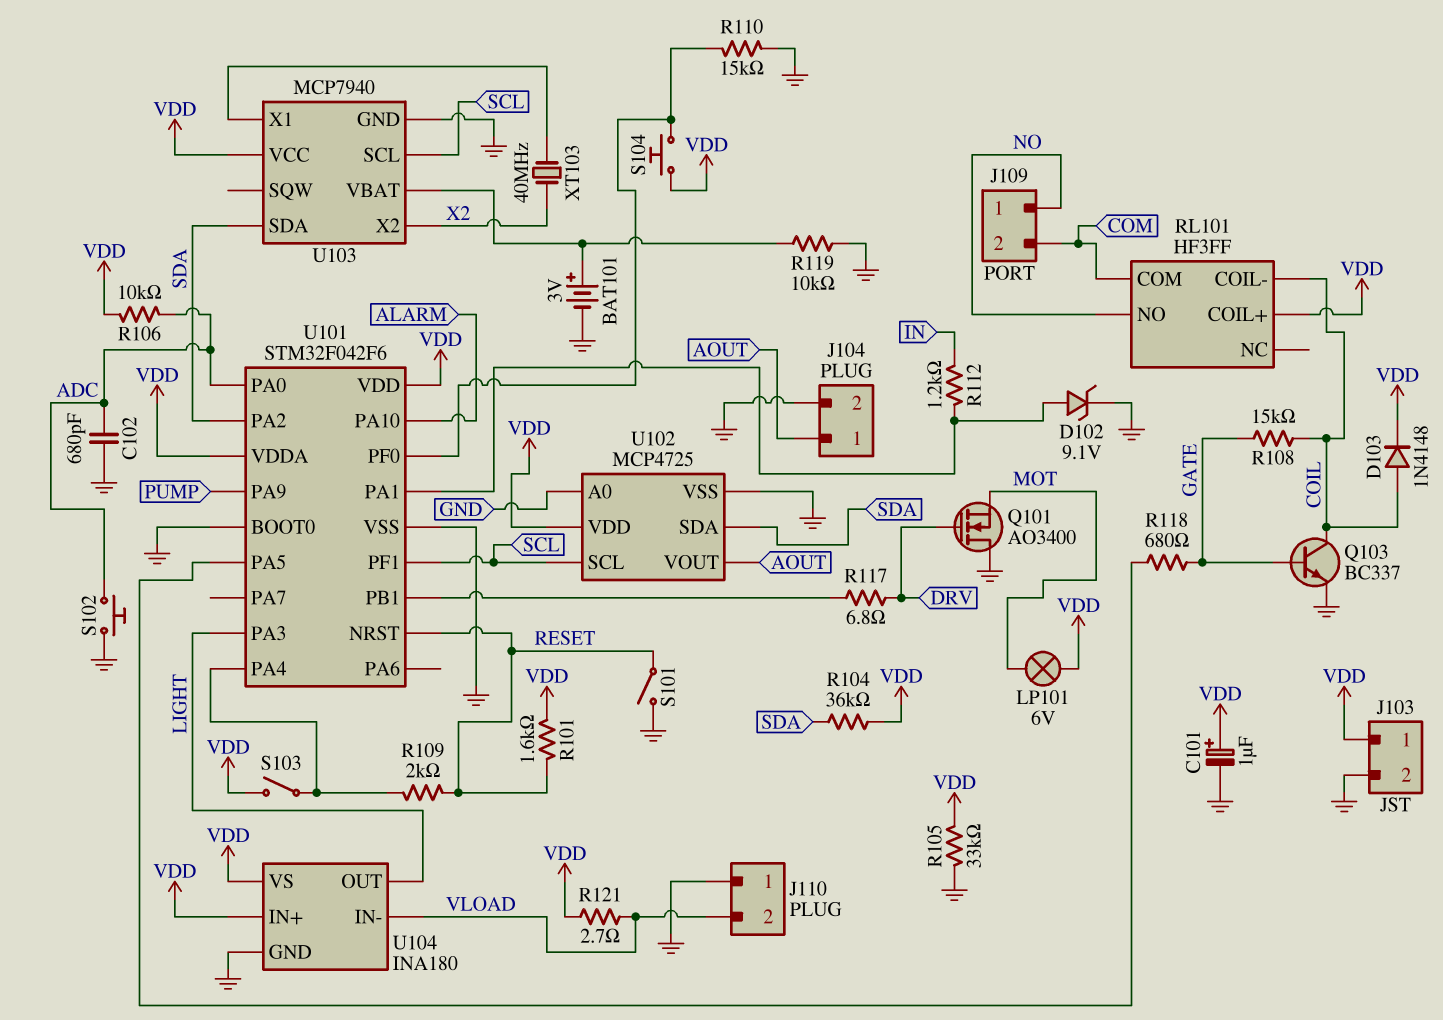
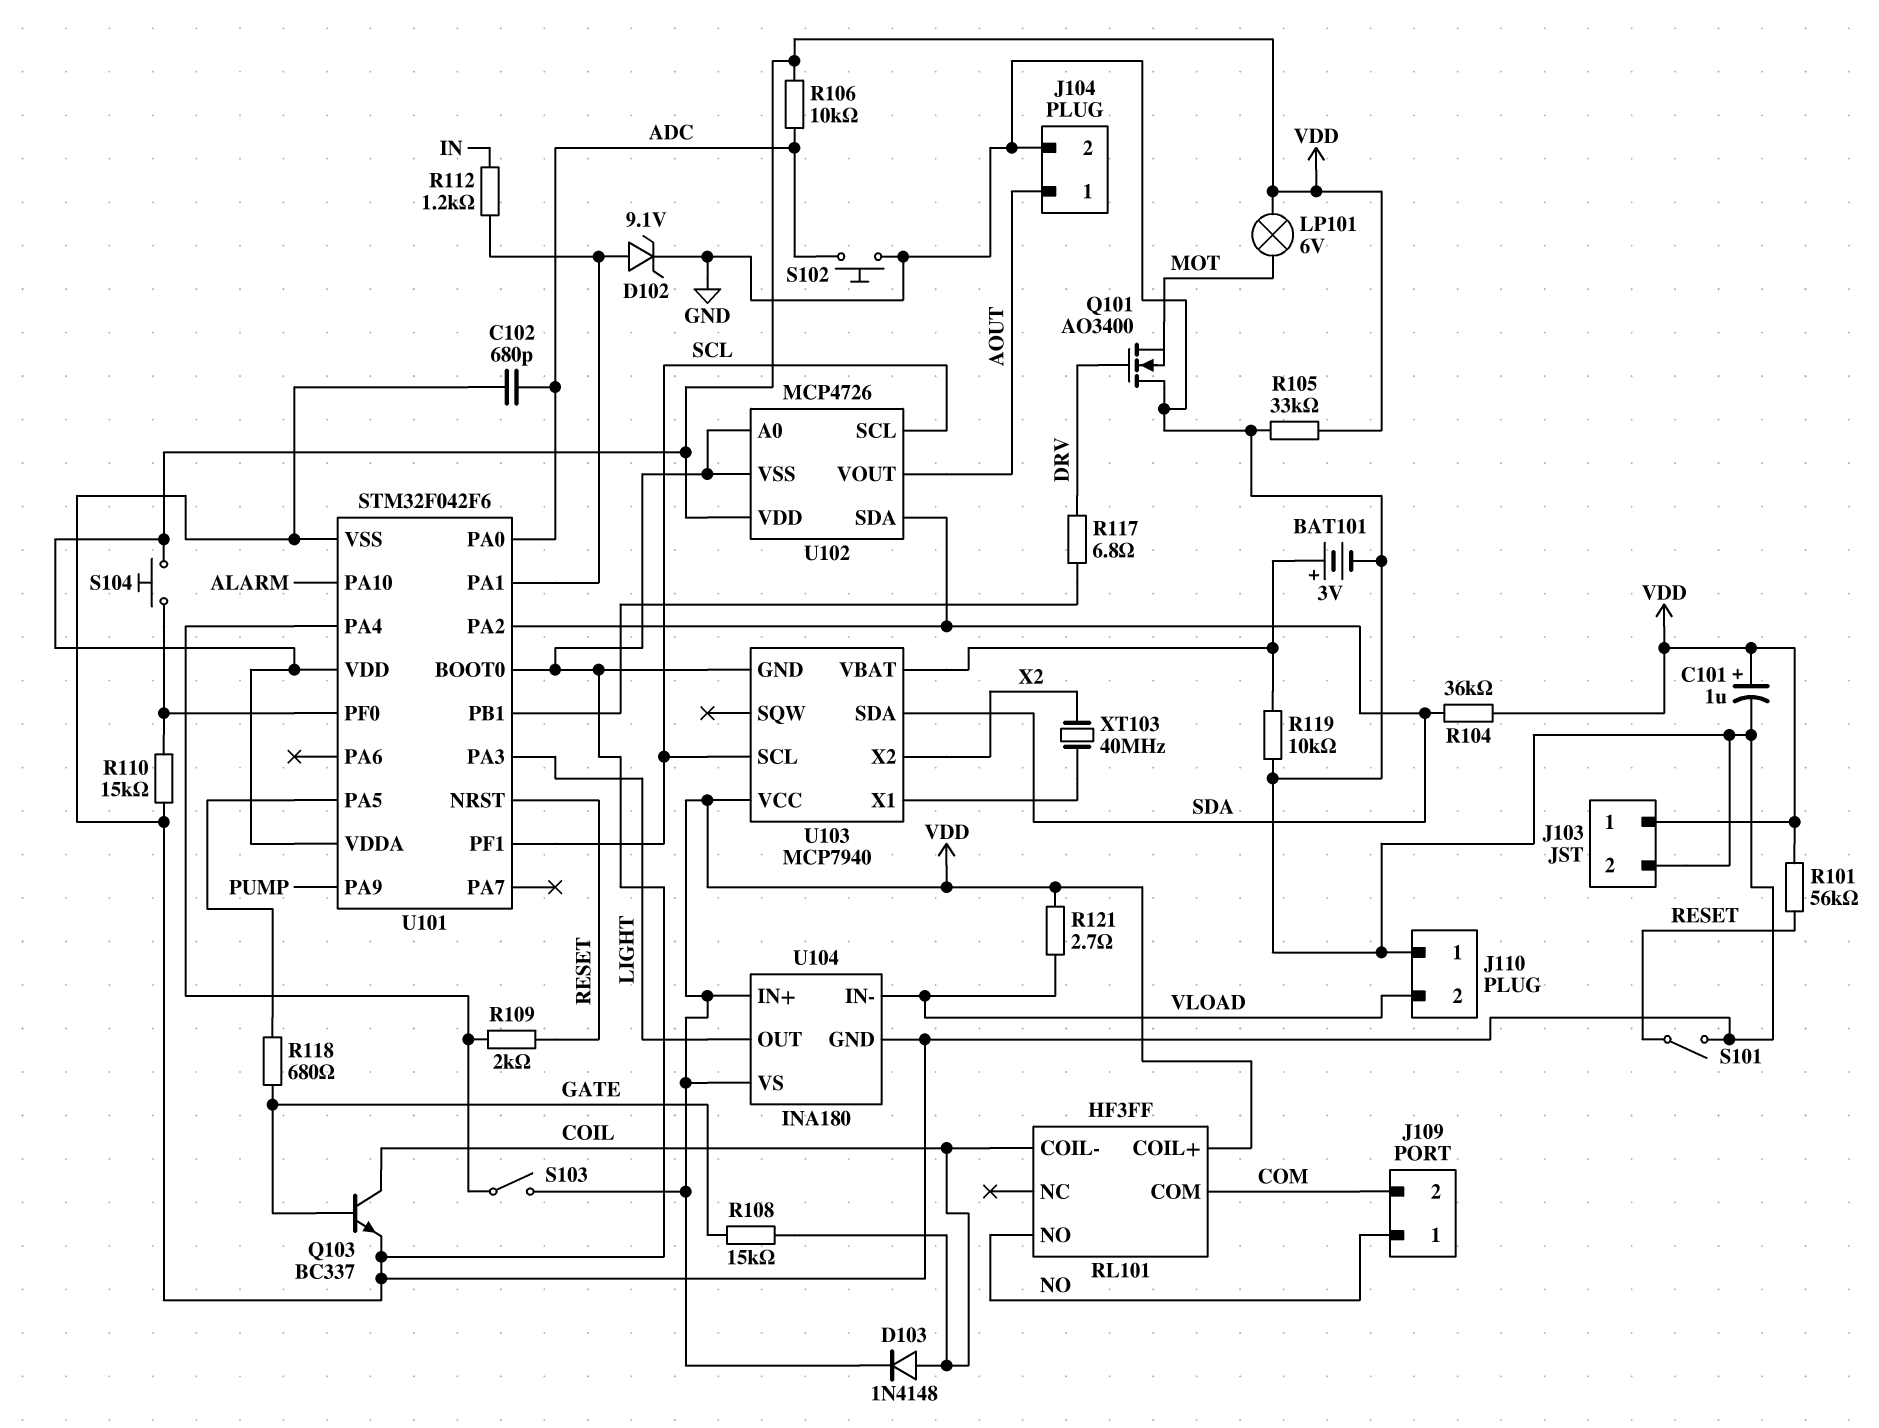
R101: 1.6k (RESET, VDD) -> 56k (RESET, VDD)
U102: MCP4725 -> MCP4726

